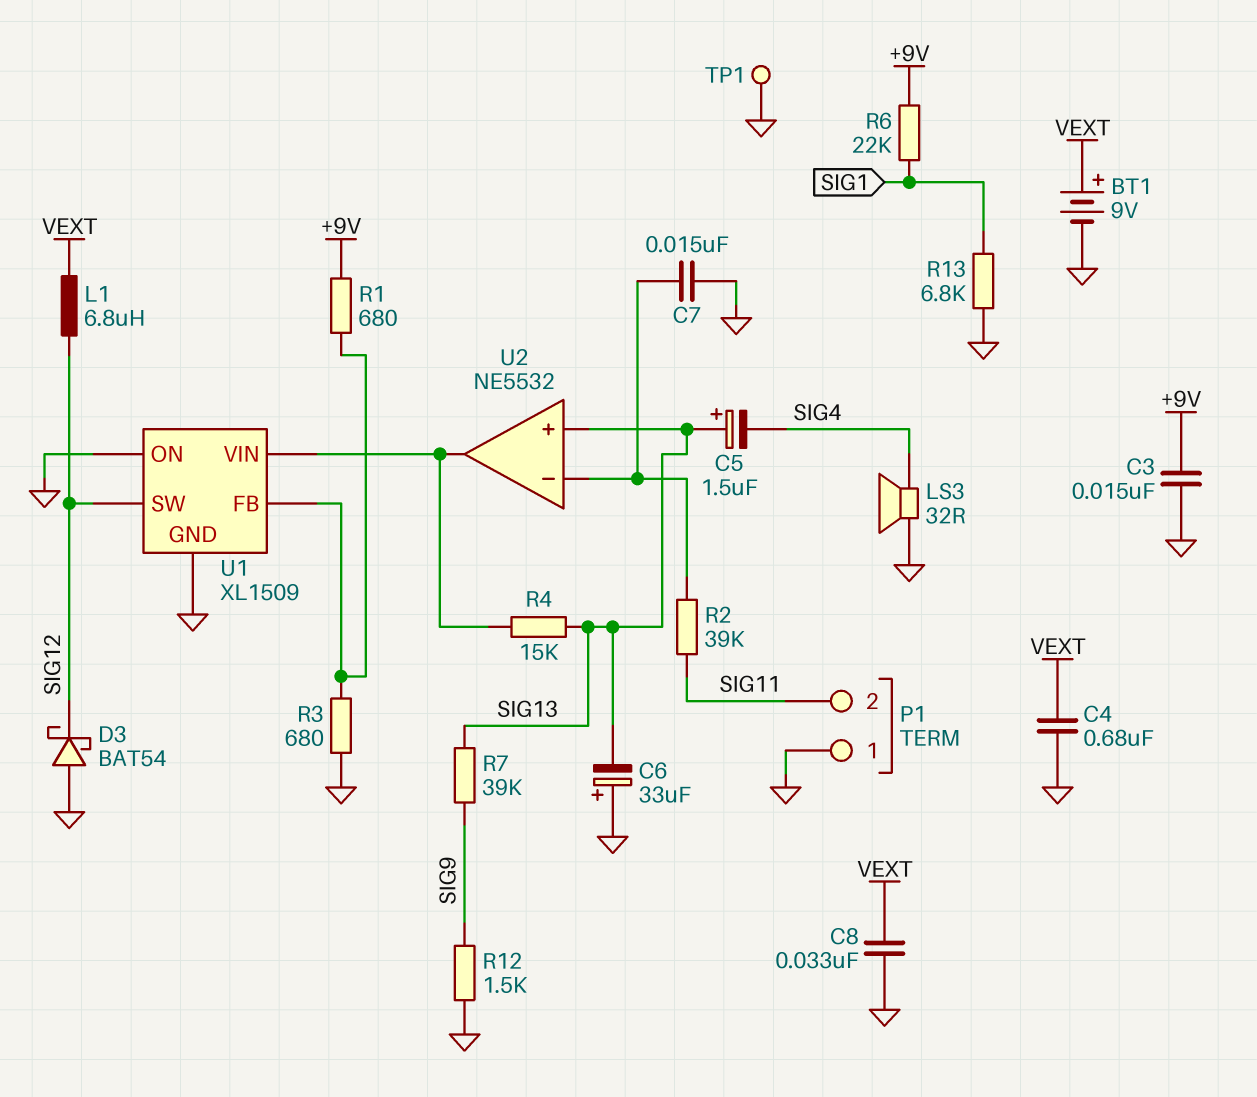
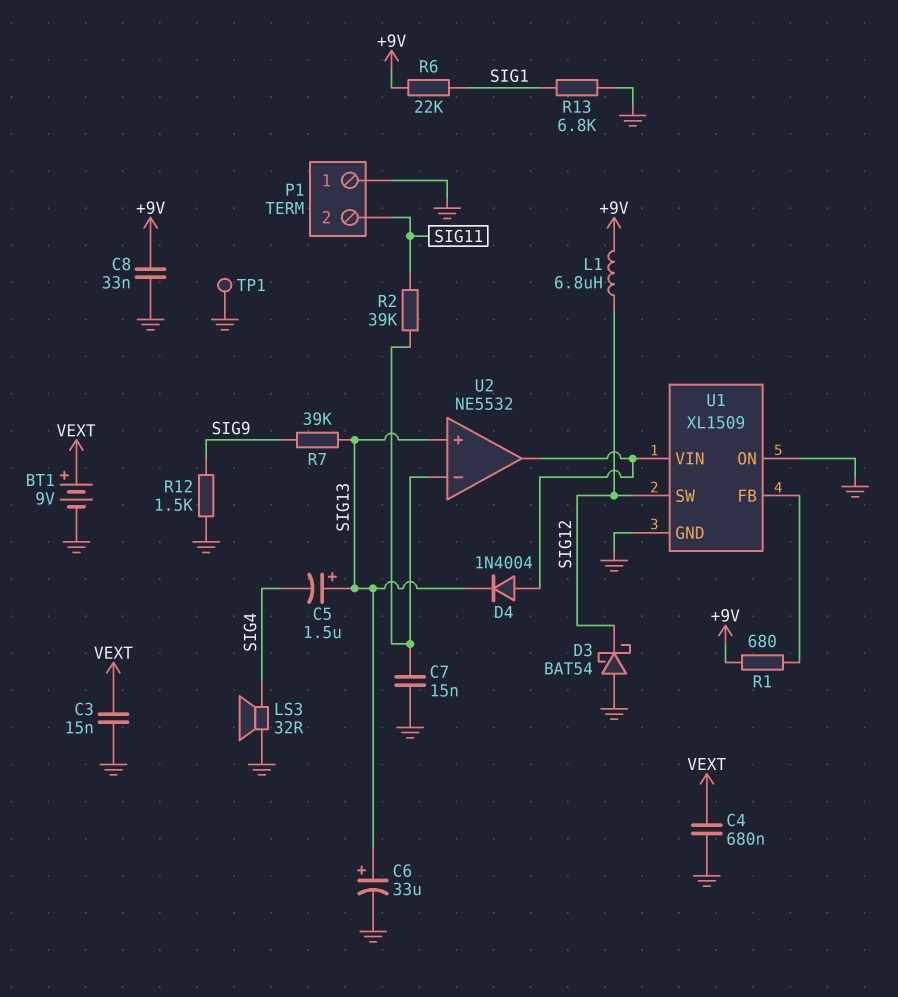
C3: 15nF (+9V, GND) -> 15nF (GND, VEXT)
C6: 33uF (plus GND, minus SIG13) -> 33uF (plus SIG13, minus GND)
C8: 33nF (GND, VEXT) -> 33nF (+9V, GND)
D4: none -> diode 1N4004 (A U1/VIN, K SIG13)
L1: 6.8uH (SIG12, VEXT) -> 6.8uH (+9V, SIG12)
R3: 680 (GND, U1/FB) -> none
R4: 15k (SIG13, U1/VIN) -> none

